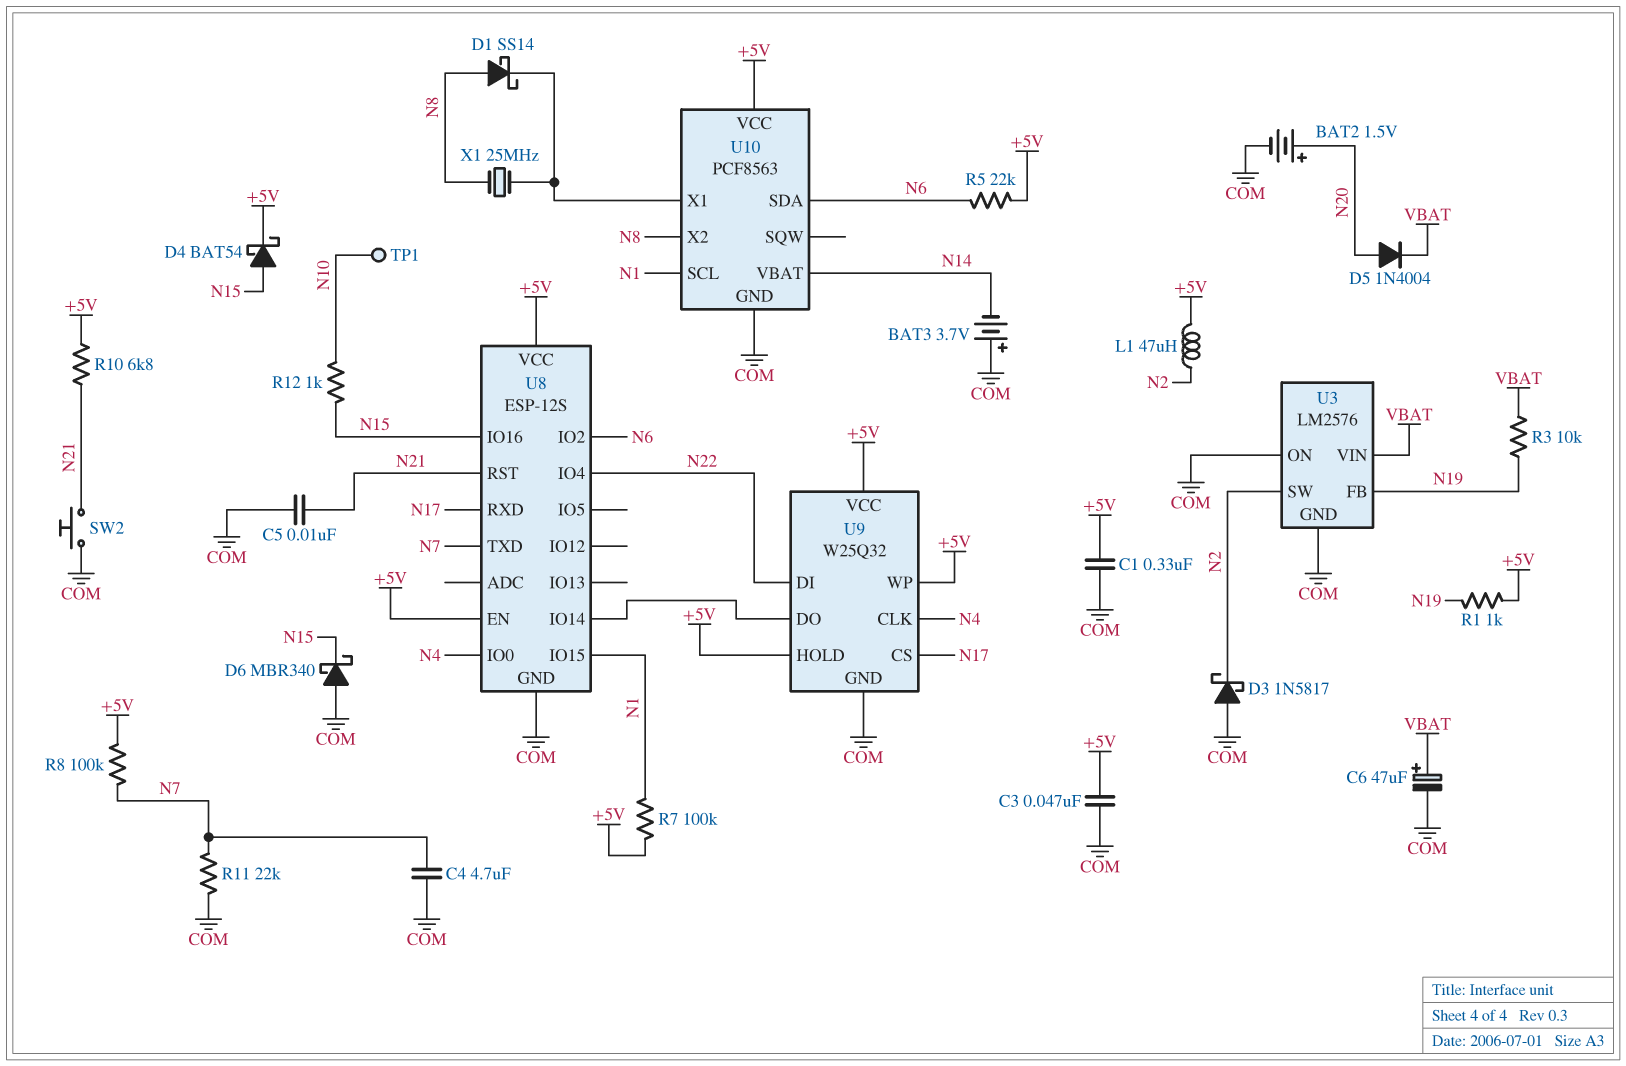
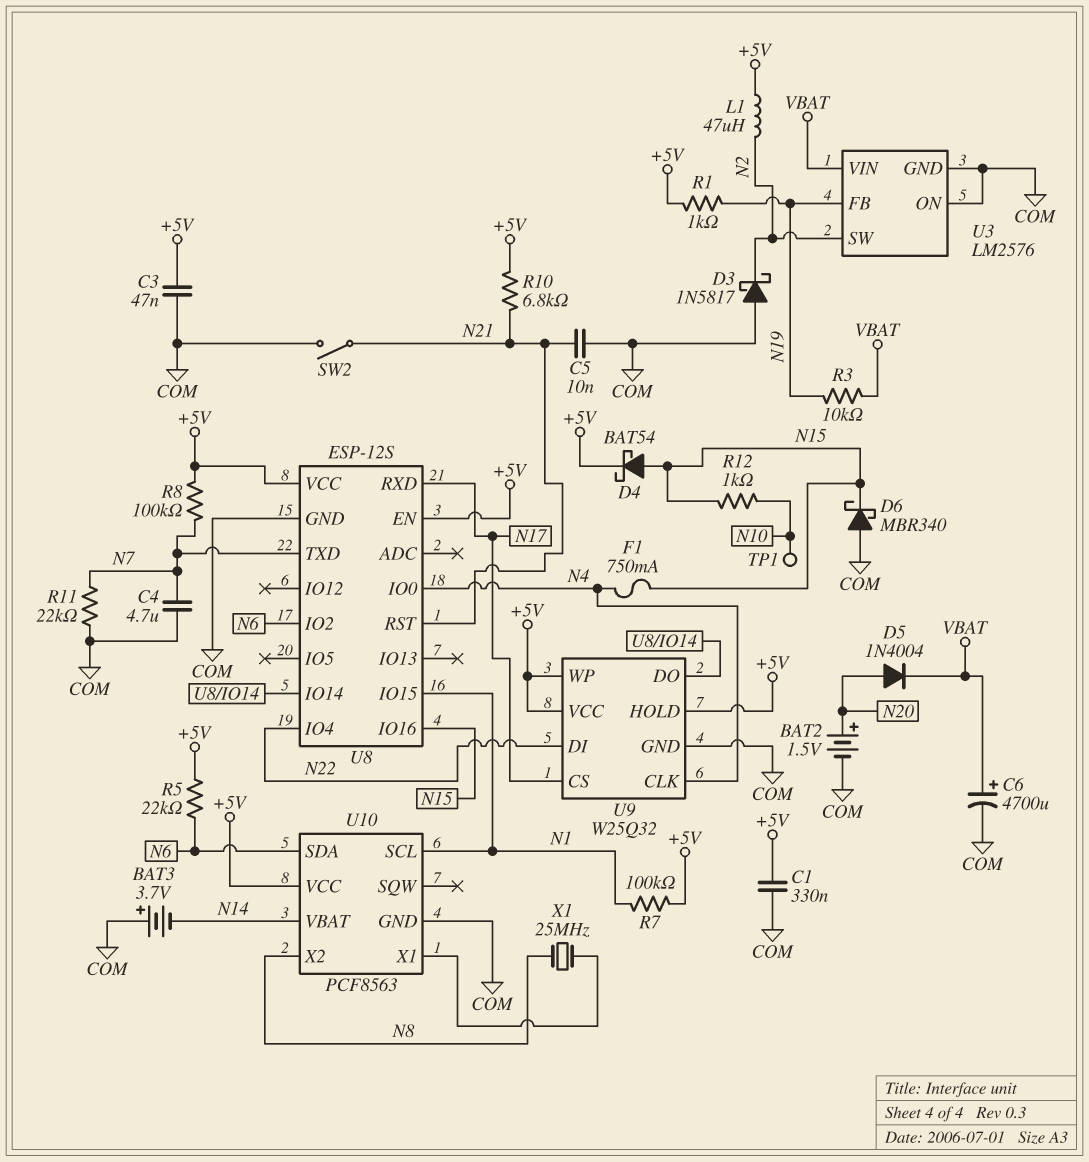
C6: 47uF (plus VBAT, minus COM) -> 4700uF (plus VBAT, minus COM)
D1: schottky SS14 (A N8, K U10/X1) -> none
F1: none -> 750mA (N4, N15)
SW2: button (COM, N21) -> switch (COM, N21)

